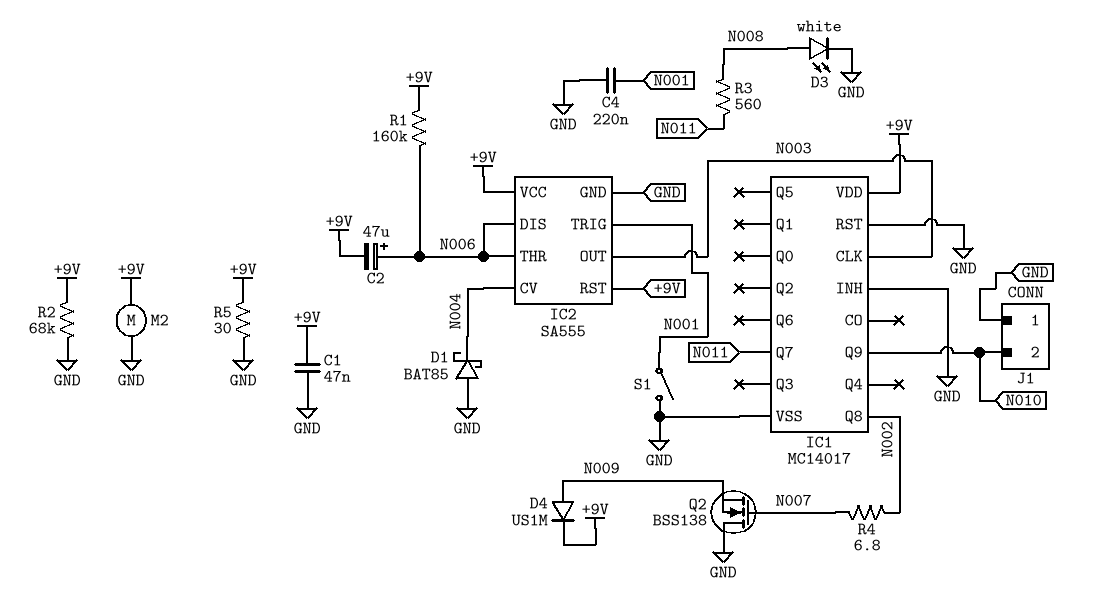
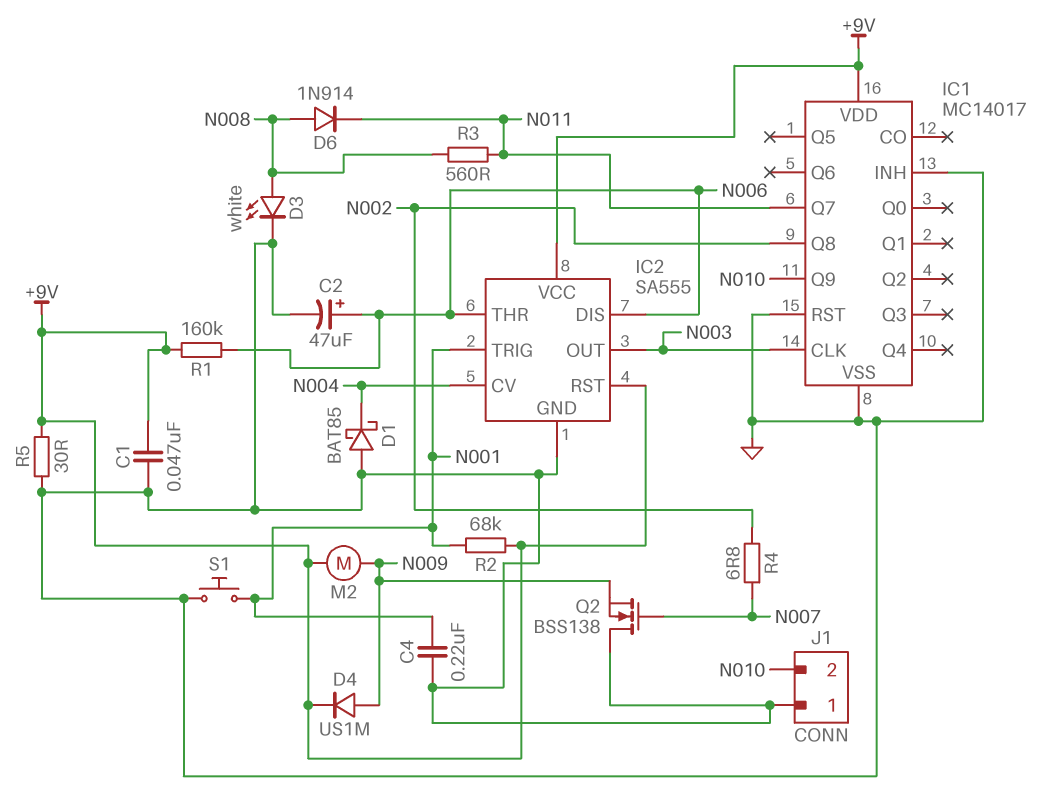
C2: 47uF (plus N006, minus +9V) -> 47uF (plus N006, minus GND)
D6: none -> diode 1N914 (A N008, K N011)
M2: motor (+9V, GND) -> motor (+9V, N009)
R2: 68k (+9V, GND) -> 68k (+9V, N001)
S1: switch (GND, N001) -> button (GND, N001)

